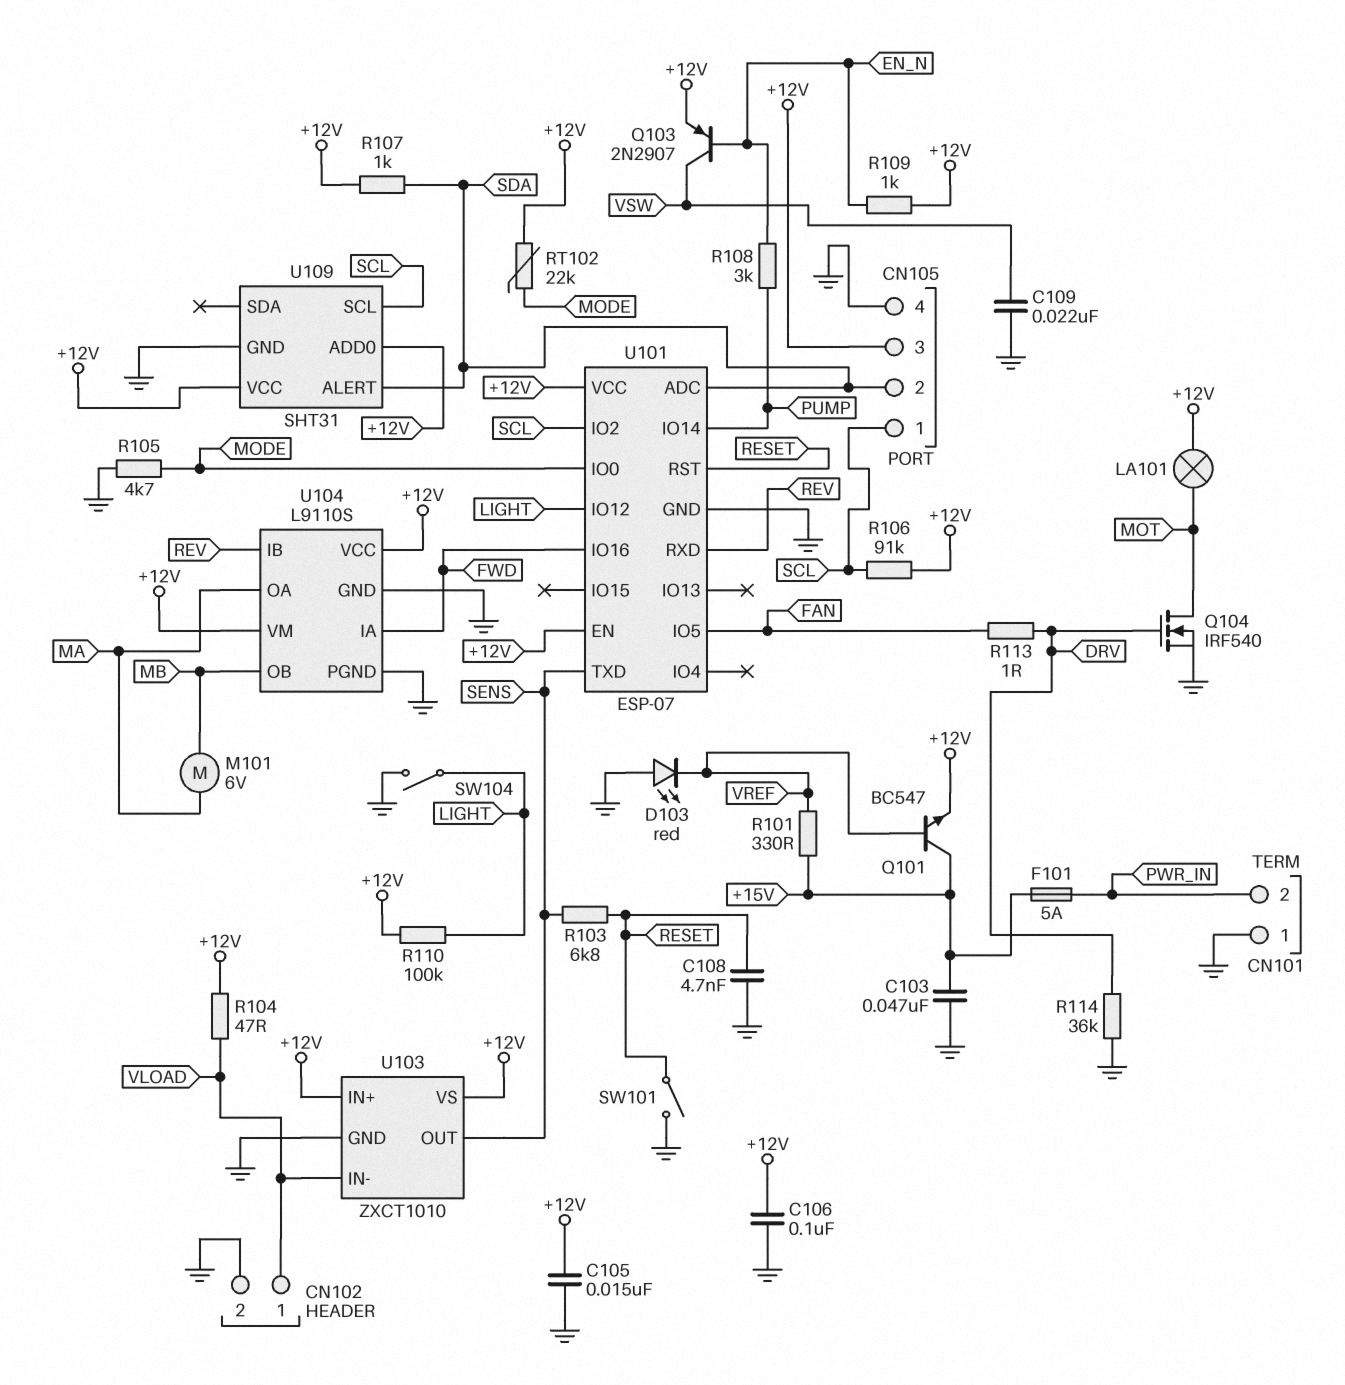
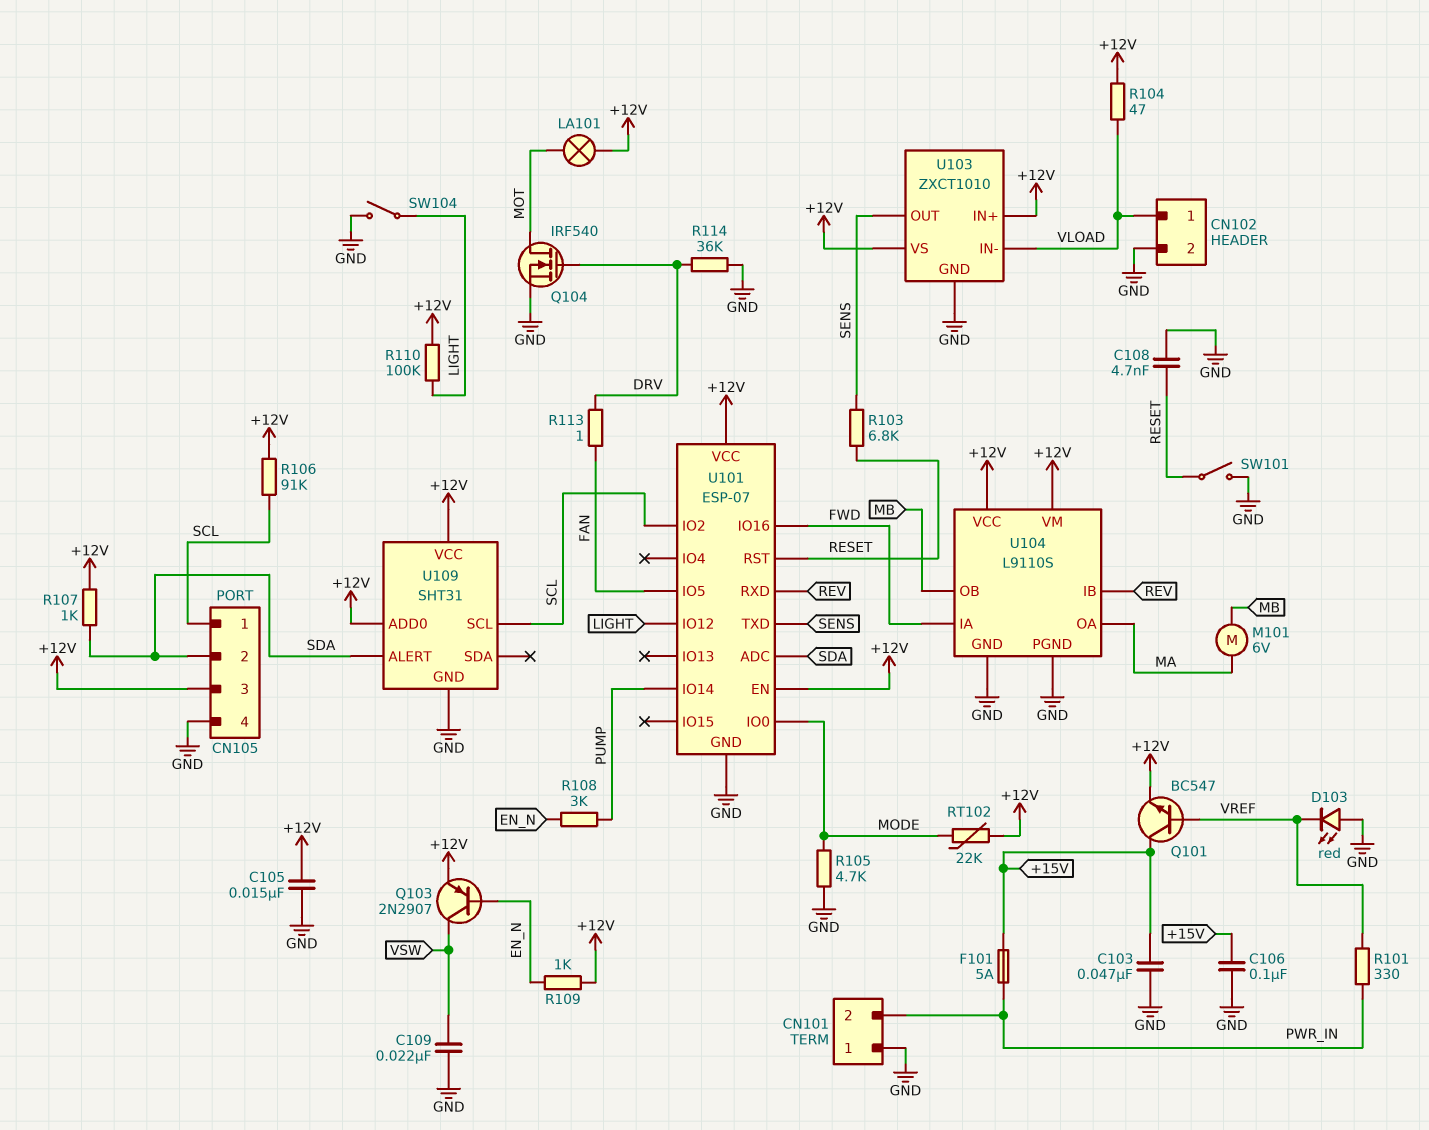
C106: 100nF (+12V, GND) -> 100nF (+15V, GND)
R101: 330 (+15V, VREF) -> 330 (PWR_IN, VREF)

